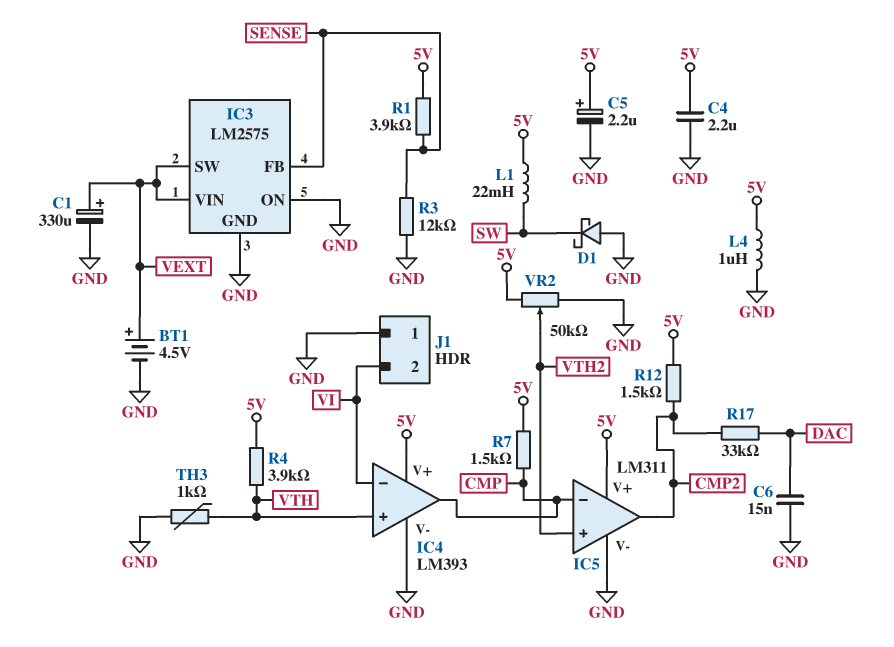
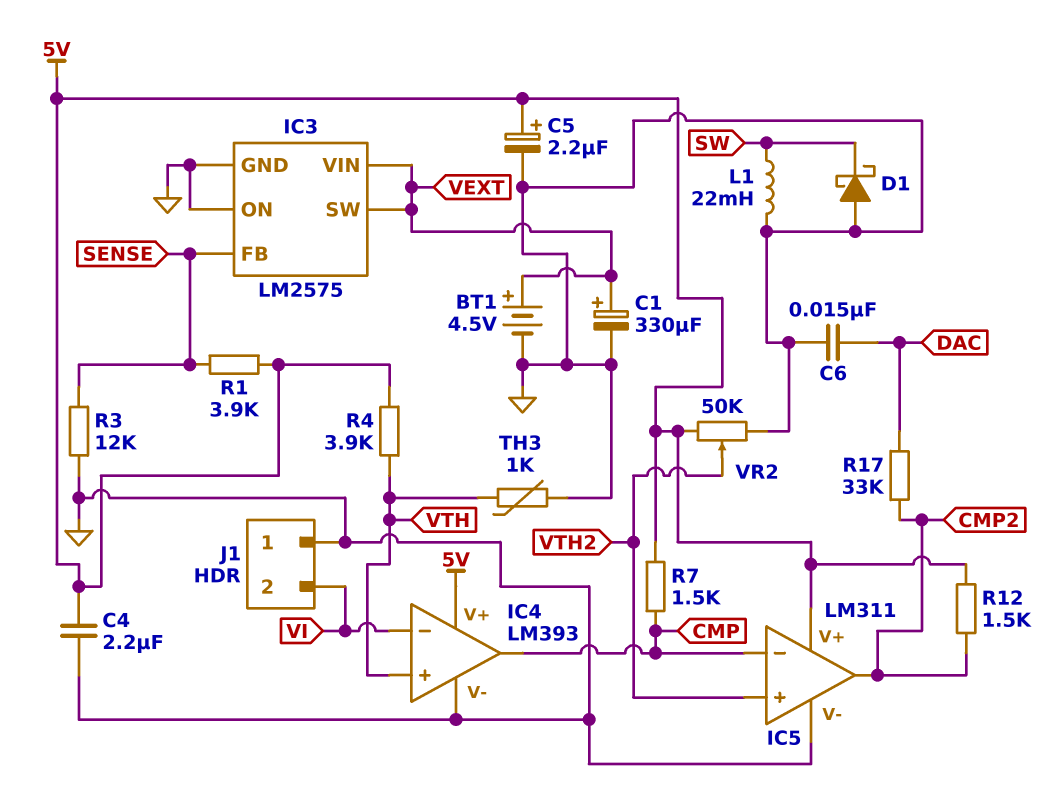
L1: 22mH (5V, SW) -> 22mH (GND, SW)
L4: 1uH (5V, GND) -> none

